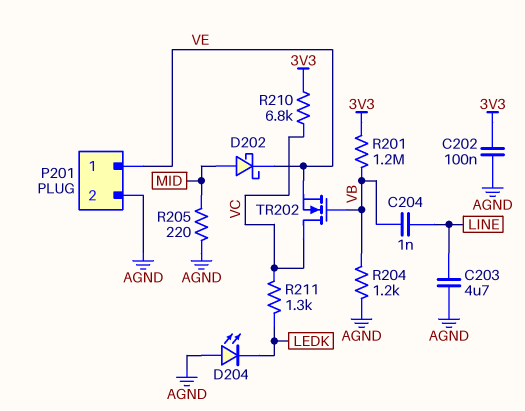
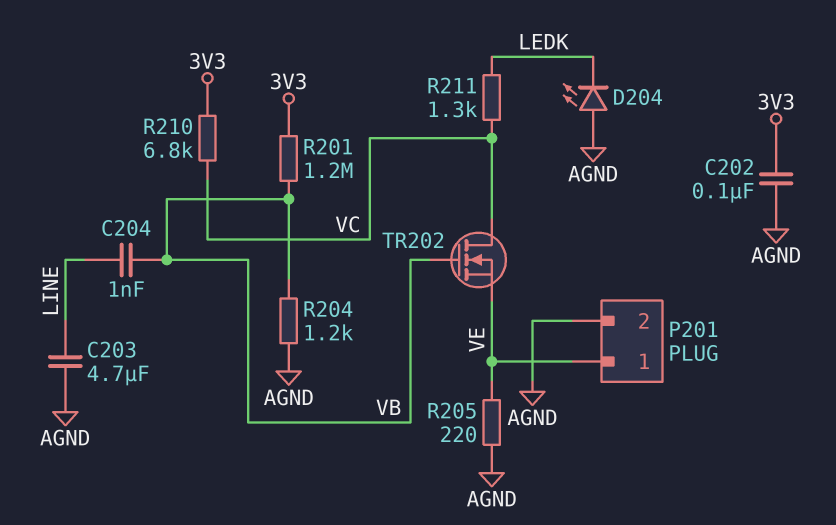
D202: schottky (A MID, K VE) -> none
R205: 220 (AGND, MID) -> 220 (AGND, VE)

